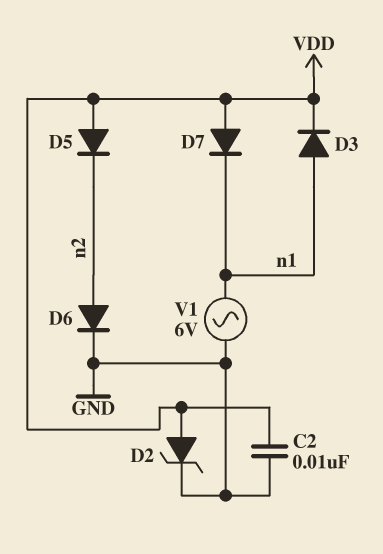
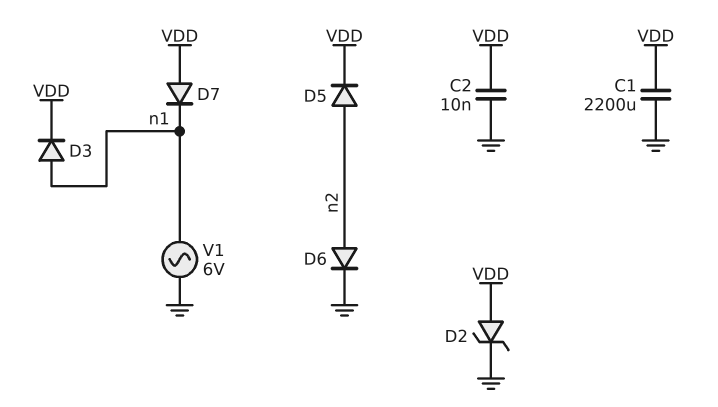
C1: none -> 2200uF (GND, VDD)
D5: diode (A VDD, K n2) -> diode (A n2, K VDD)

